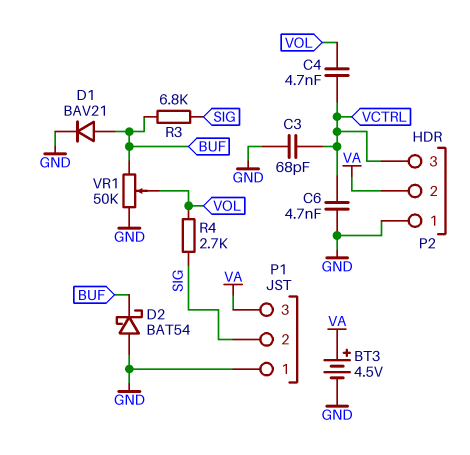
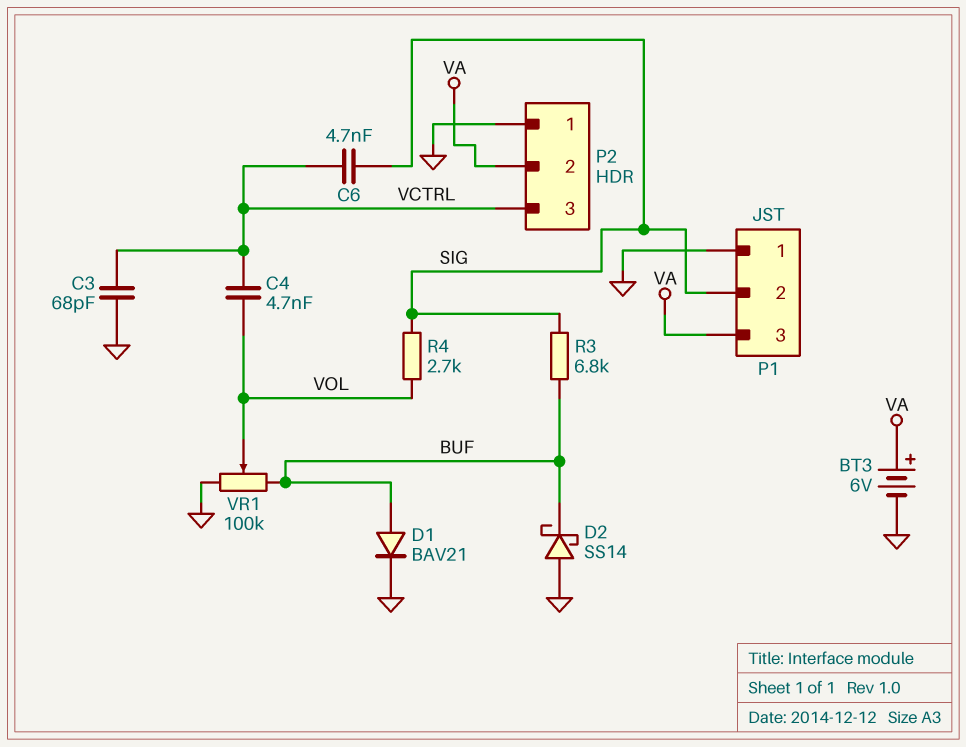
BT3: 4.5V (plus VA, minus GND) -> 6V (plus VA, minus GND)
C6: 4.7nF (GND, VCTRL) -> 4.7nF (SIG, VCTRL)
D2: schottky BAT54 (A GND, K BUF) -> schottky SS14 (A GND, K BUF)
VR1: 50k (BUF, GND, wiper VOL) -> 100k (BUF, GND, wiper VOL)

